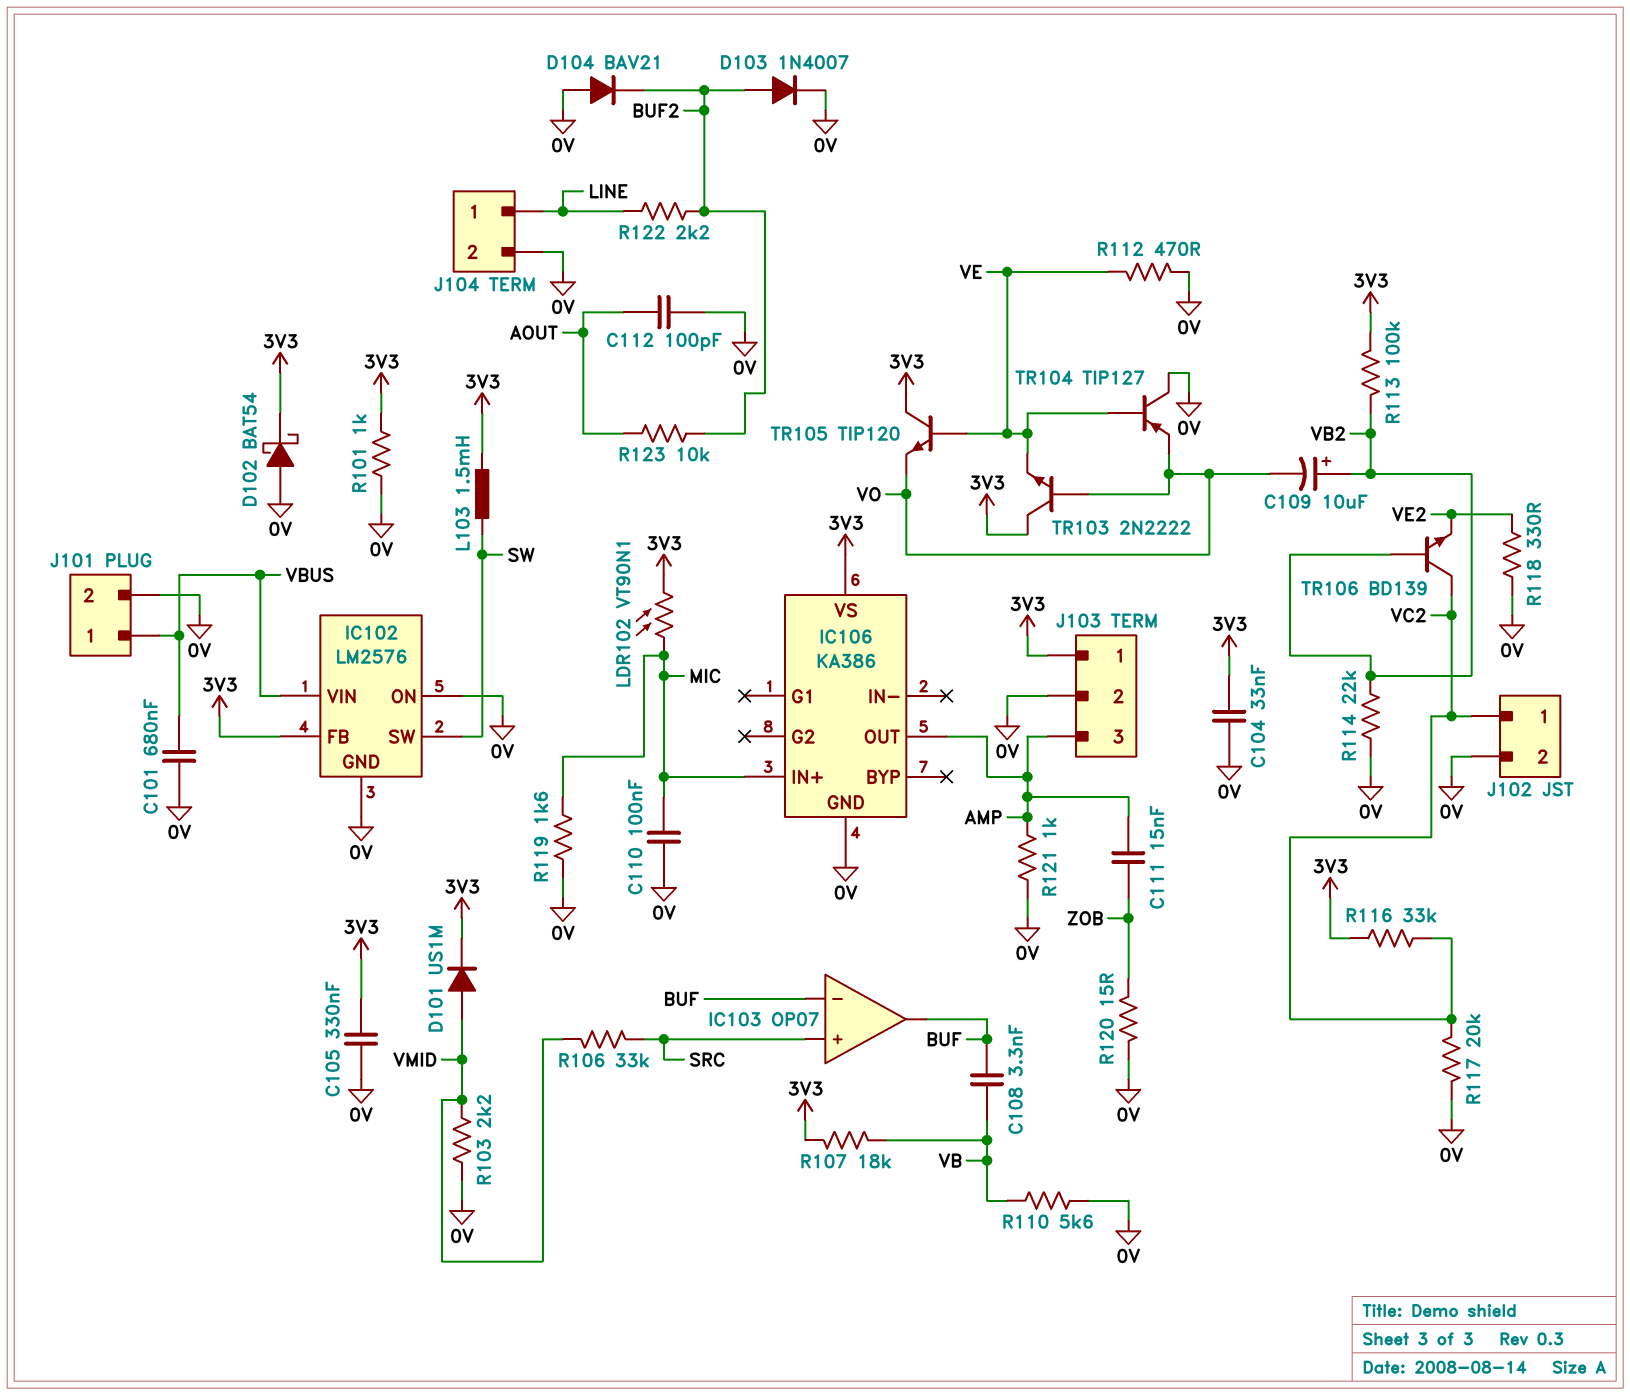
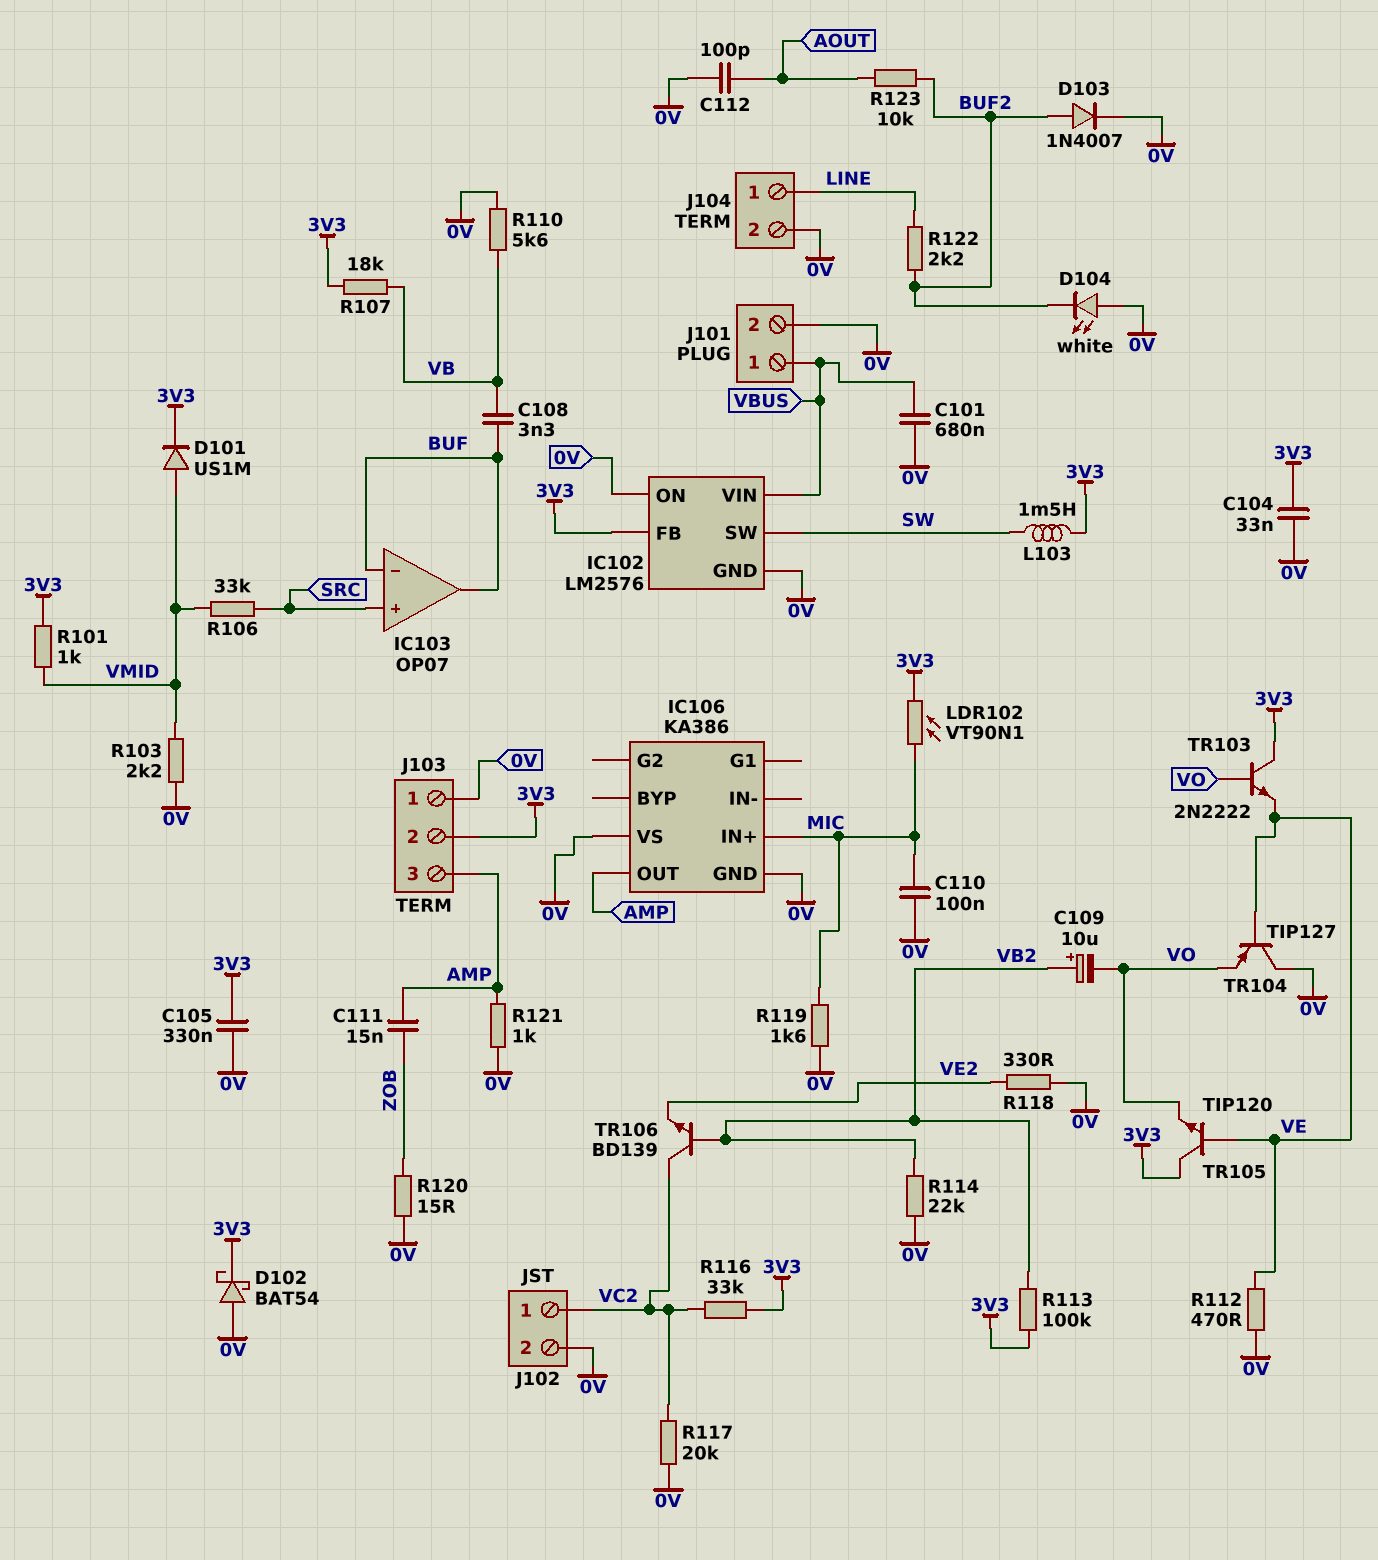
D104: diode BAV21 (A 0V, K BUF2) -> LED white (A 0V, K BUF2)
IC106 pin VS: 3V3 -> 0V
J103 pin 1: 3V3 -> 0V
J103 pin 2: 0V -> 3V3
R101: 1k (0V, 3V3) -> 1k (3V3, VMID)

